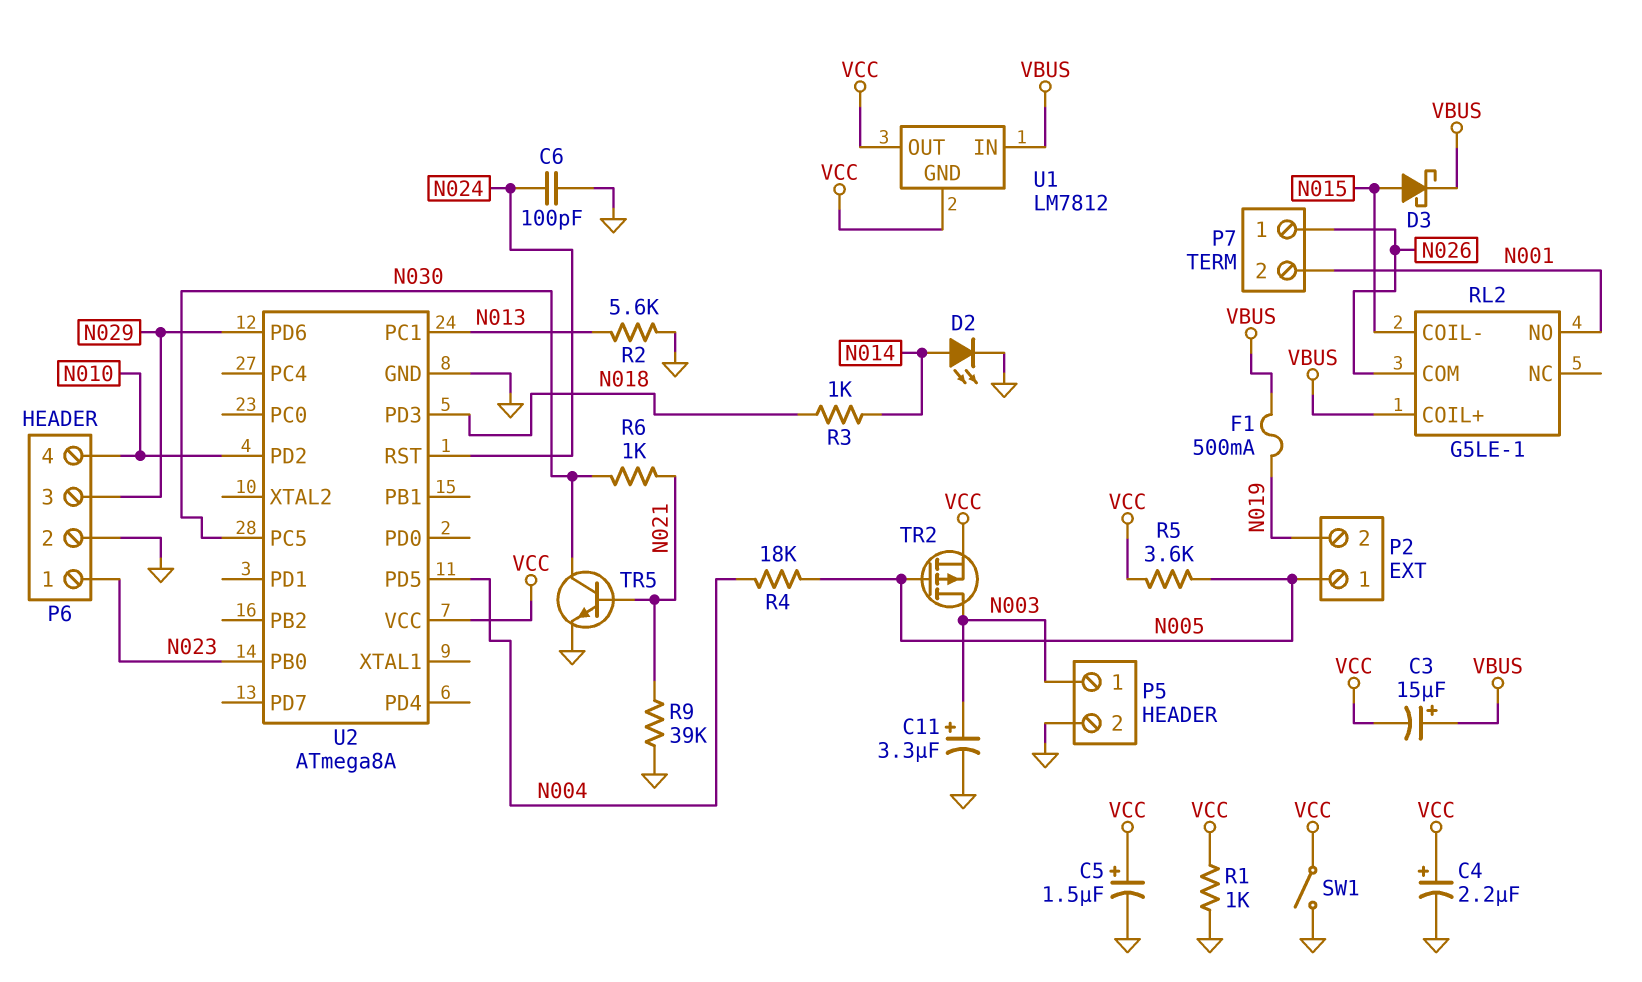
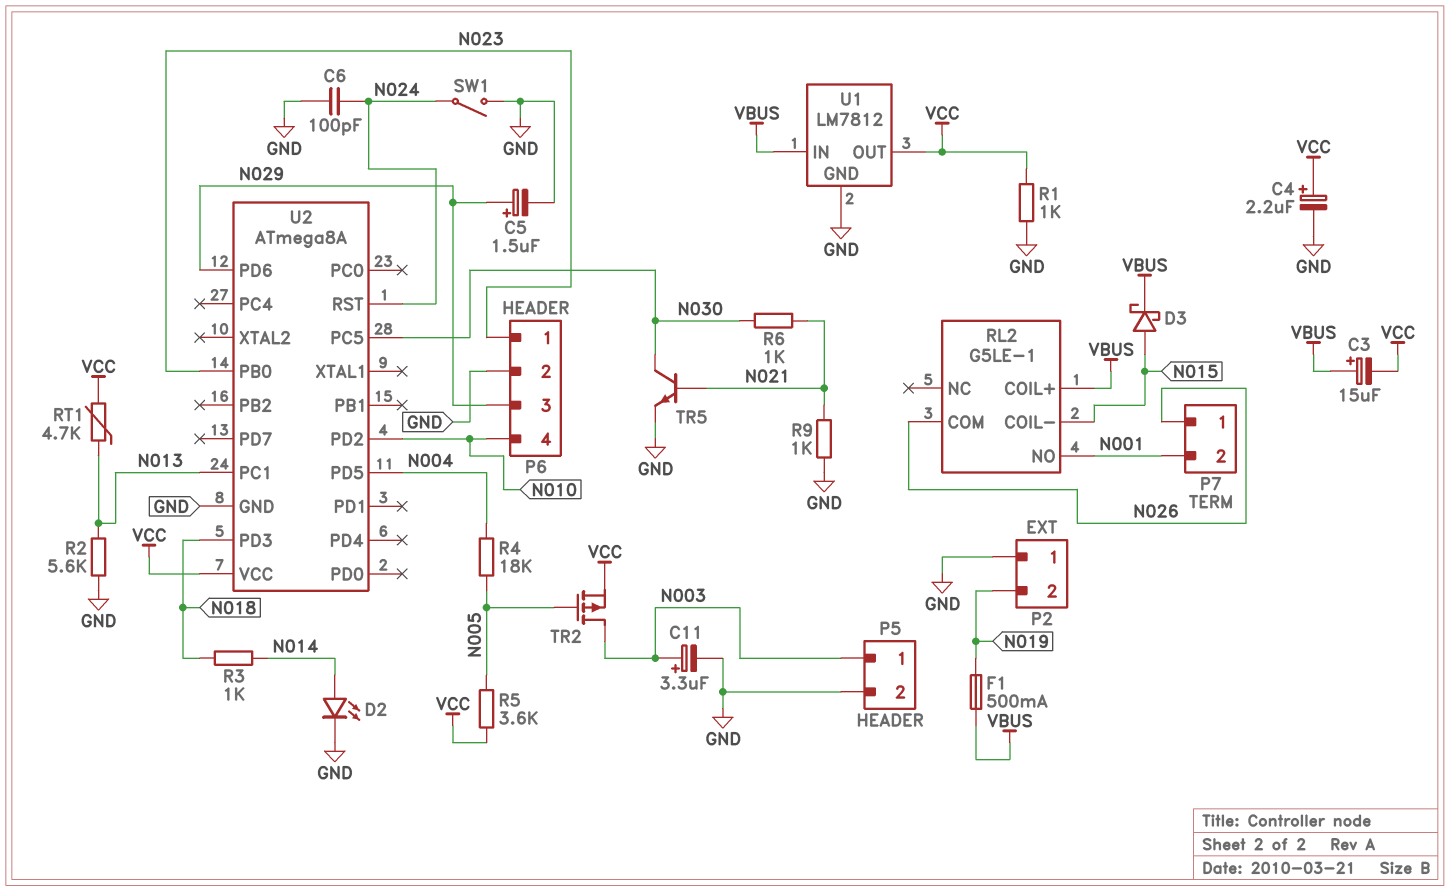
C5: 1.5uF (plus VCC, minus GND) -> 1.5uF (plus N029, minus GND)
P2 pin 1: N005 -> GND
R9: 39k (GND, N021) -> 1k (GND, N021)
RT1: none -> 4.7k (N013, VCC)
SW1: switch (GND, VCC) -> switch (GND, N024)
U1 pin GND: VCC -> GND

